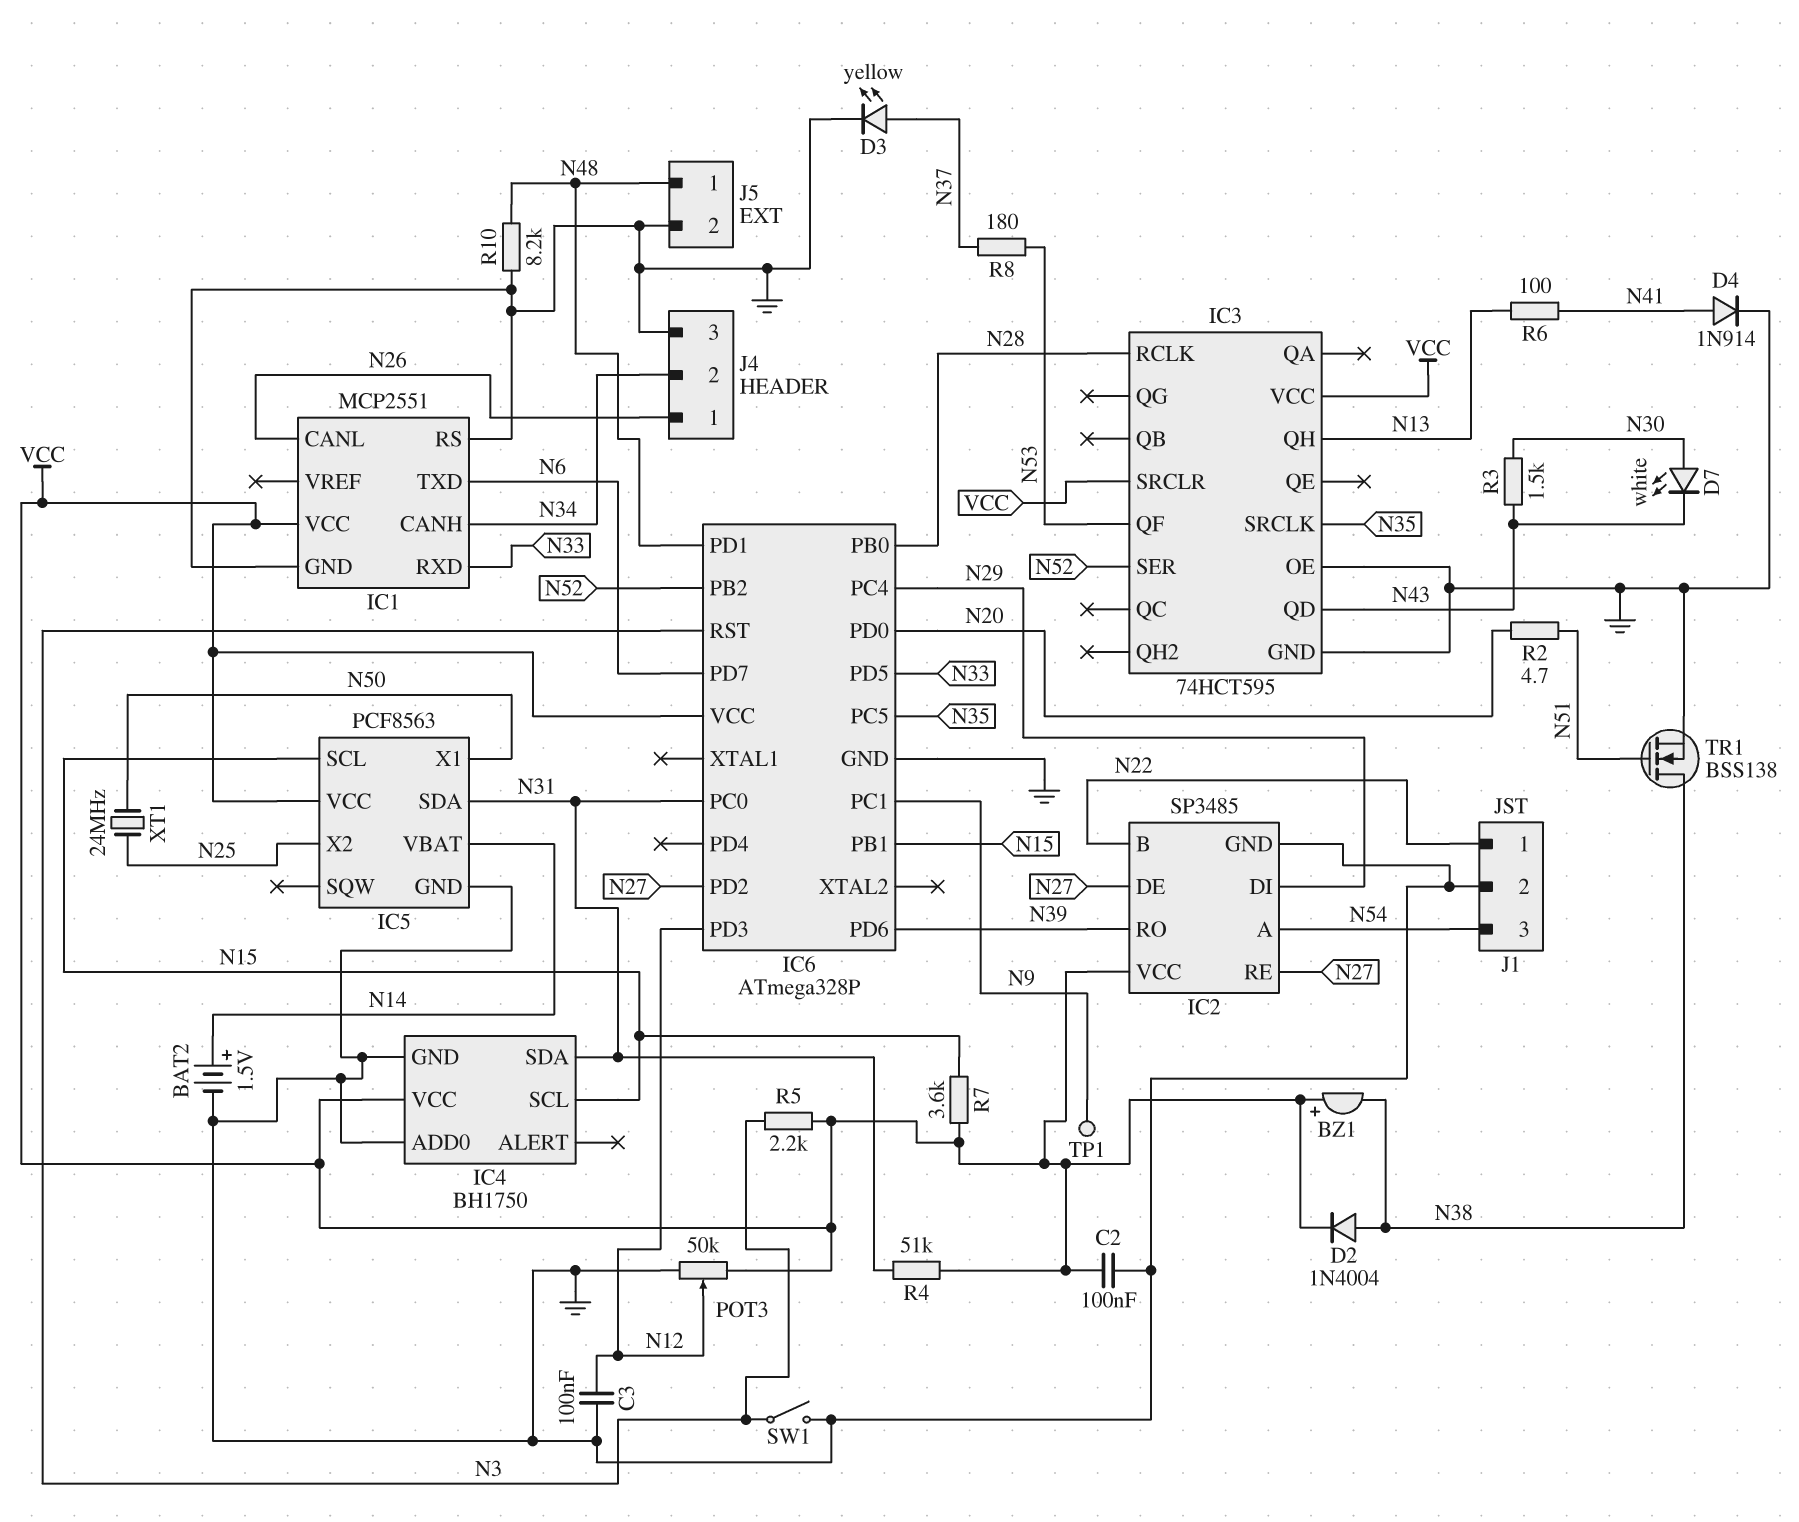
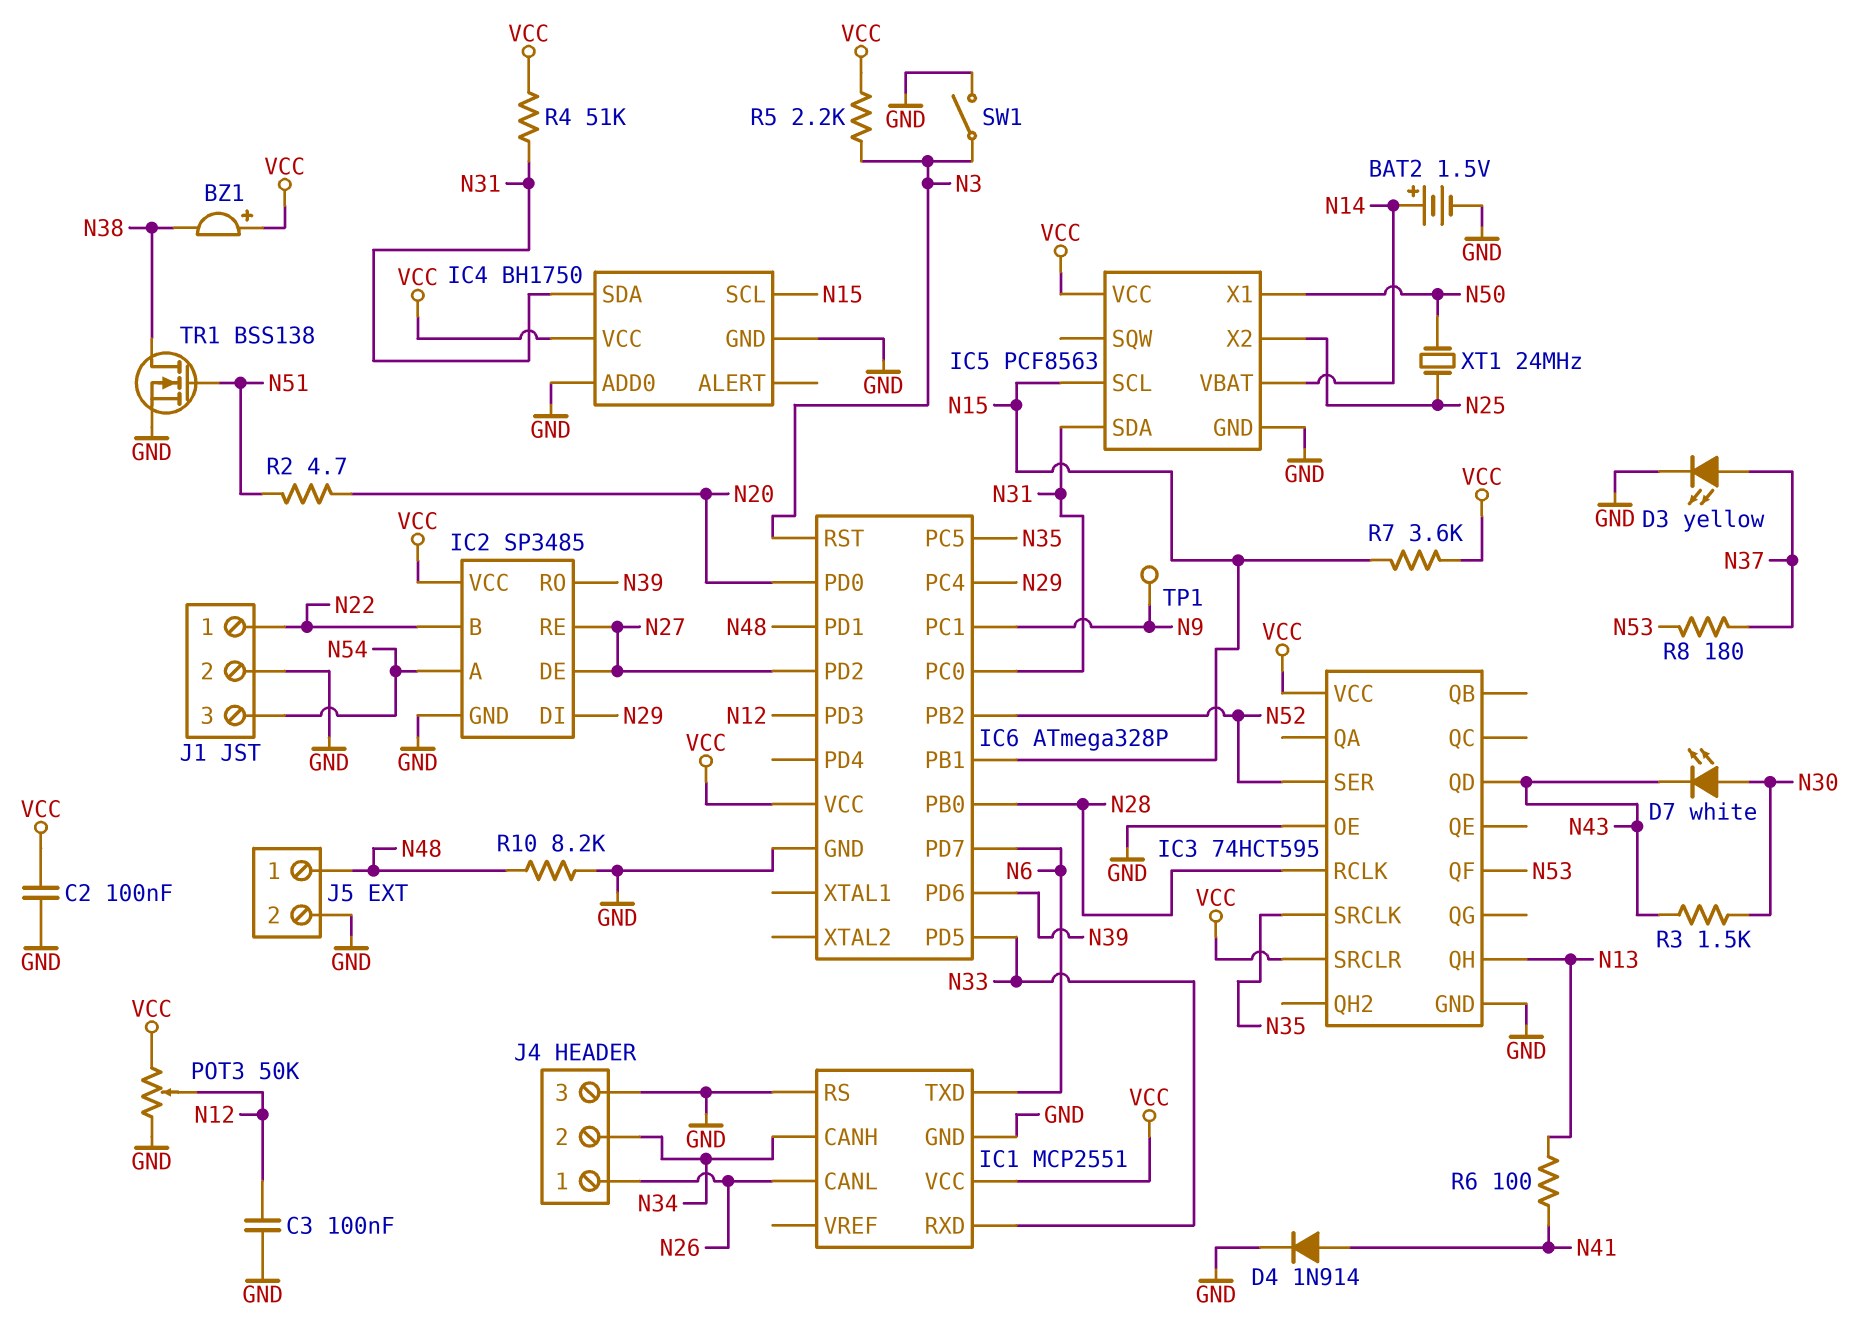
D2: diode 1N4004 (A N38, K VCC) -> none

